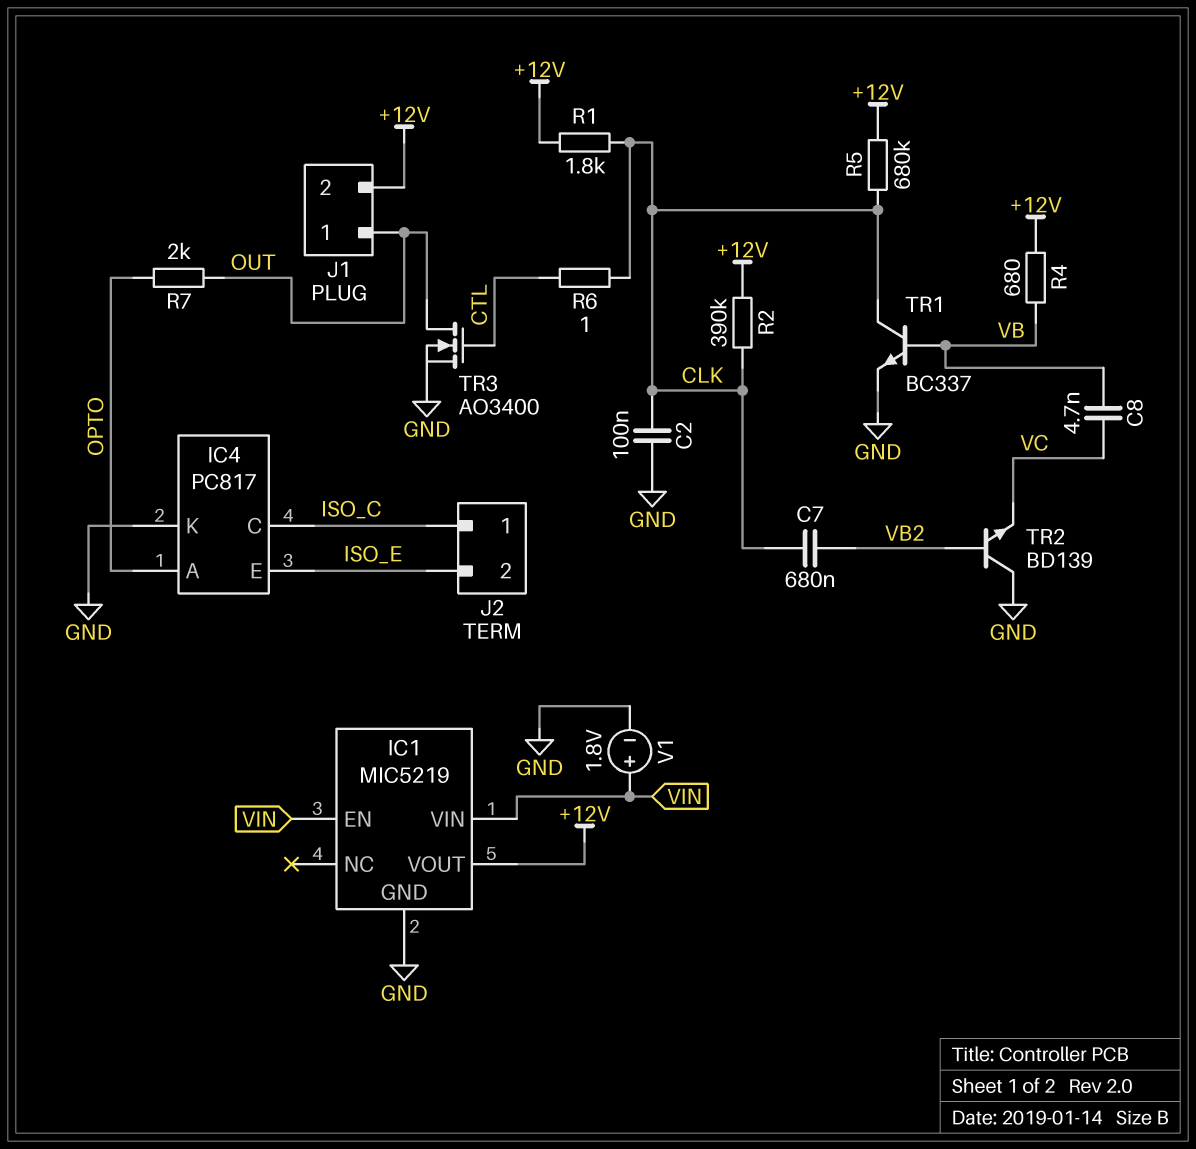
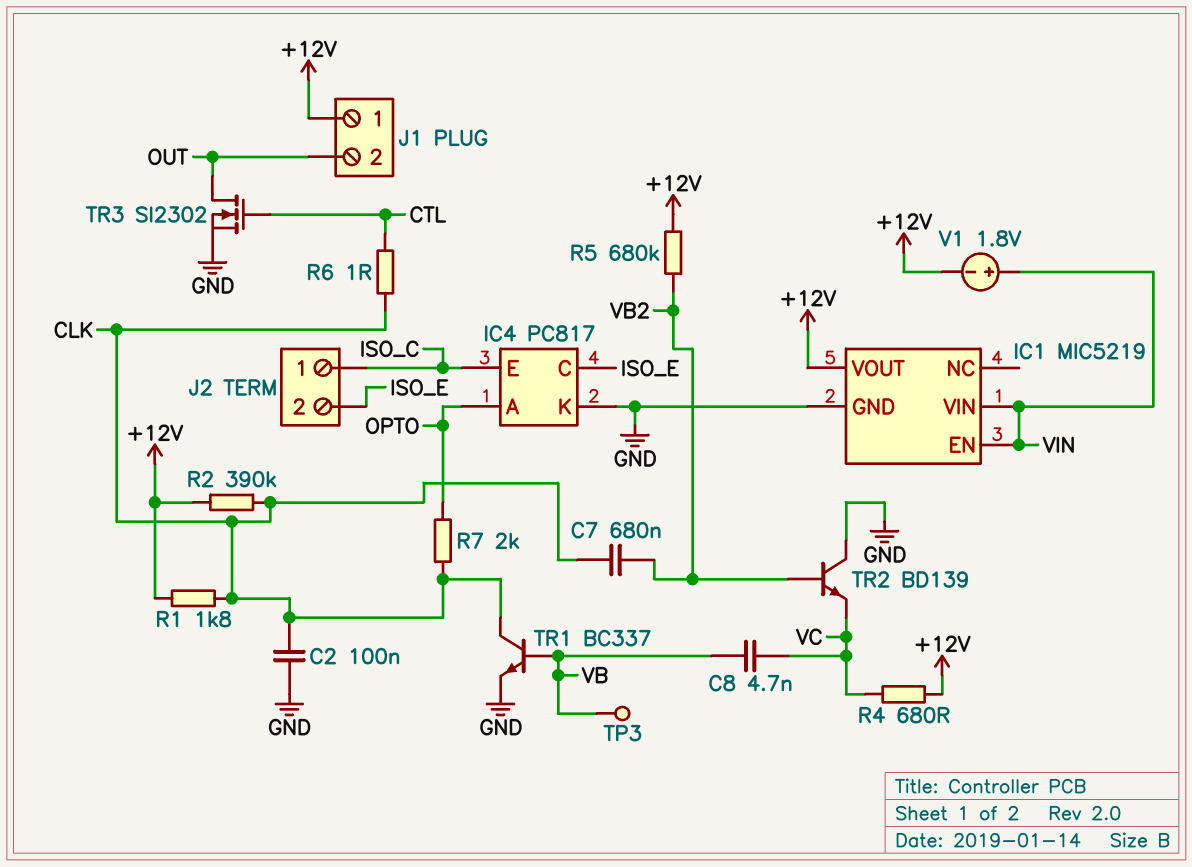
IC4 pin C: ISO_C -> ISO_E
IC4 pin E: ISO_E -> ISO_C
J1 pin 1: OUT -> +12V
J1 pin 2: +12V -> OUT
R4: 680 (+12V, VB) -> 680 (+12V, VC)
R5: 680k (+12V, CLK) -> 680k (+12V, VB2)
R7: 2k (OPTO, OUT) -> 2k (CLK, OPTO)
TP3: none -> test point (VB)
TR3: NMOS AO3400 (G CTL, D OUT, S GND) -> NMOS SI2302 (G CTL, D OUT, S GND)
V1: 1.8V (plus VIN, minus GND) -> 1.8V (plus VIN, minus +12V)

